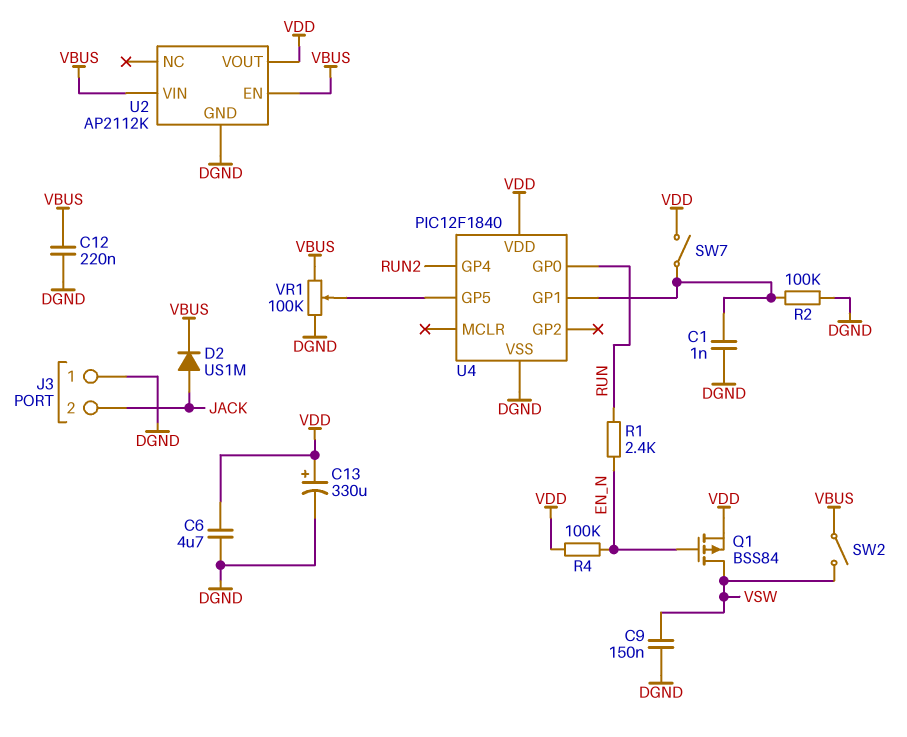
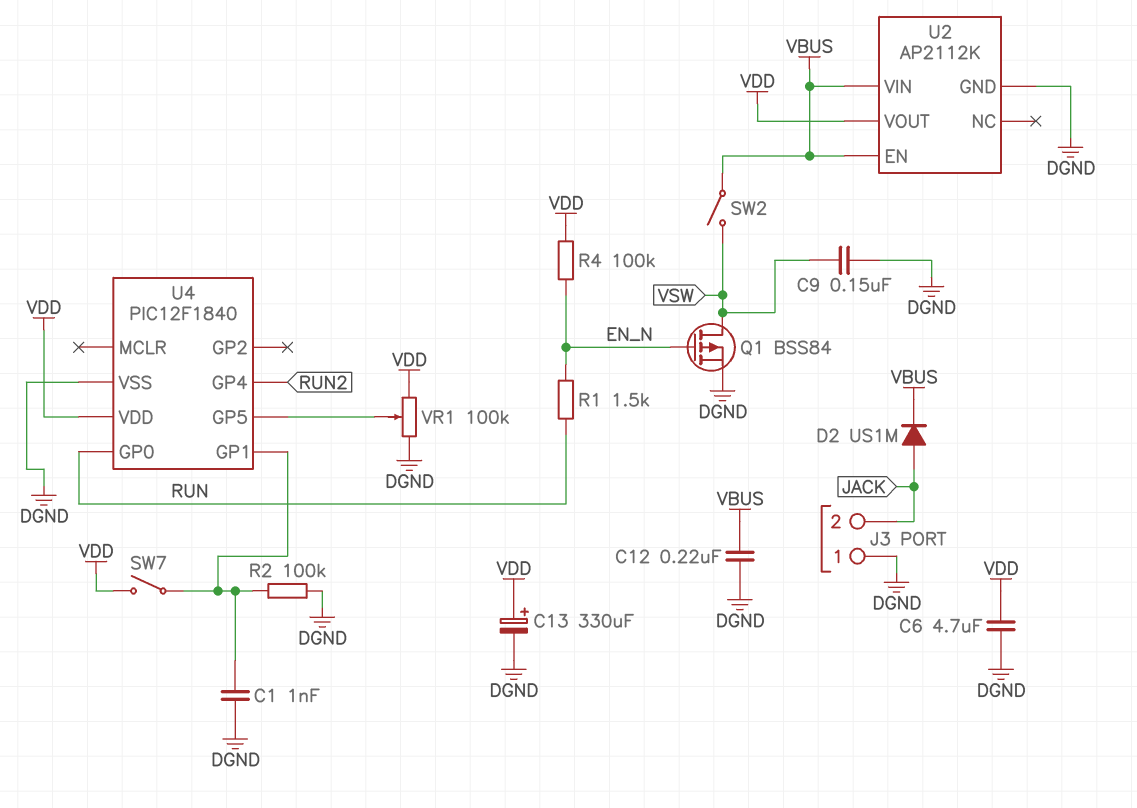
Q1: PMOS BSS84 (G EN_N, D VSW, S VDD) -> PMOS BSS84 (G EN_N, D VSW, S DGND)
R1: 2.4k (EN_N, RUN) -> 1.5k (EN_N, RUN)
VR1: 100k (DGND, VBUS, wiper U4/GP5) -> 100k (DGND, VDD, wiper U4/GP5)

